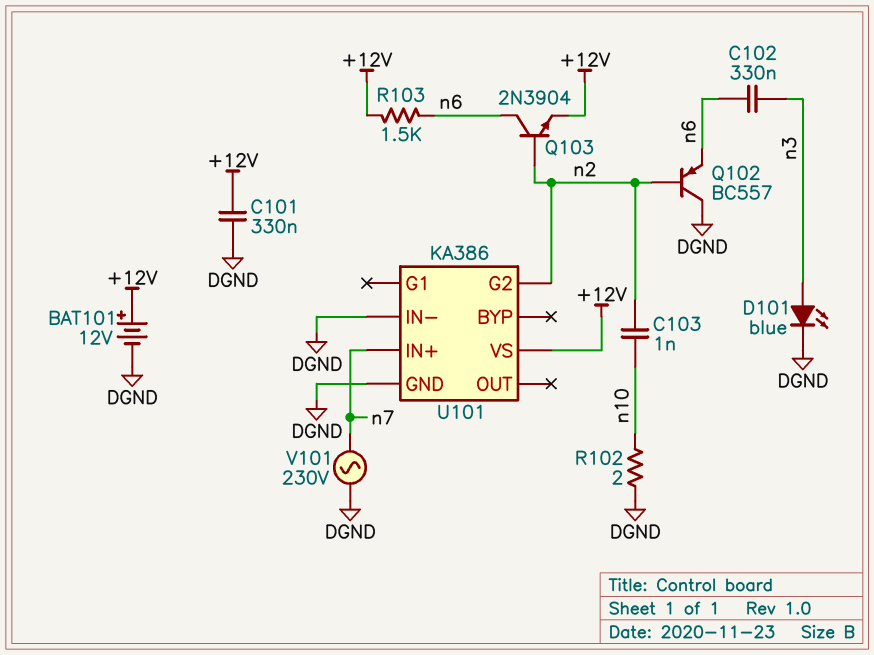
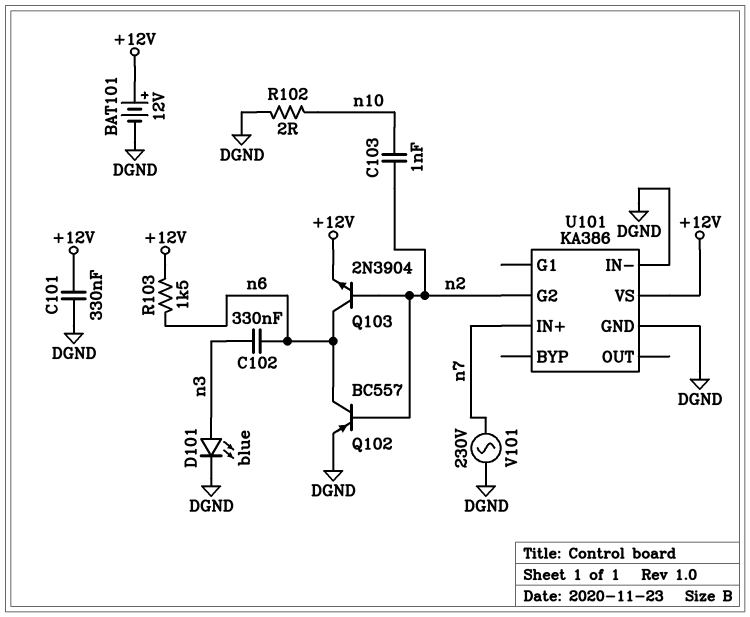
Q102: PNP BC557 (B n2, C DGND, E n6) -> PNP BC557 (B n2, C n6, E DGND)

